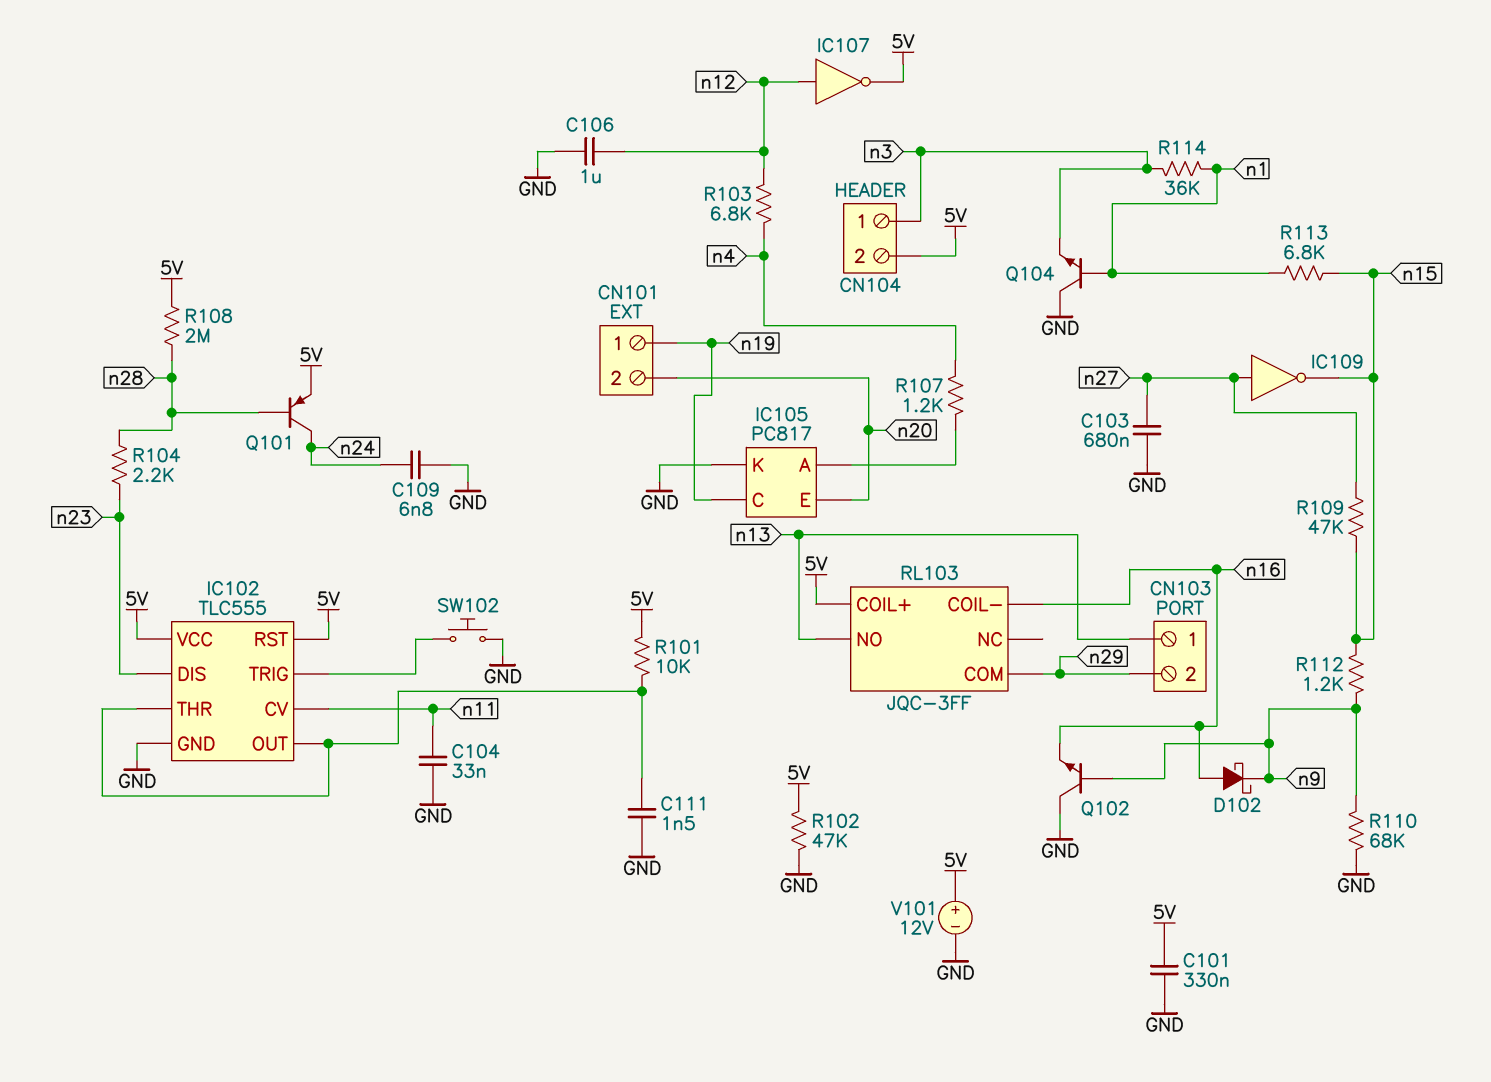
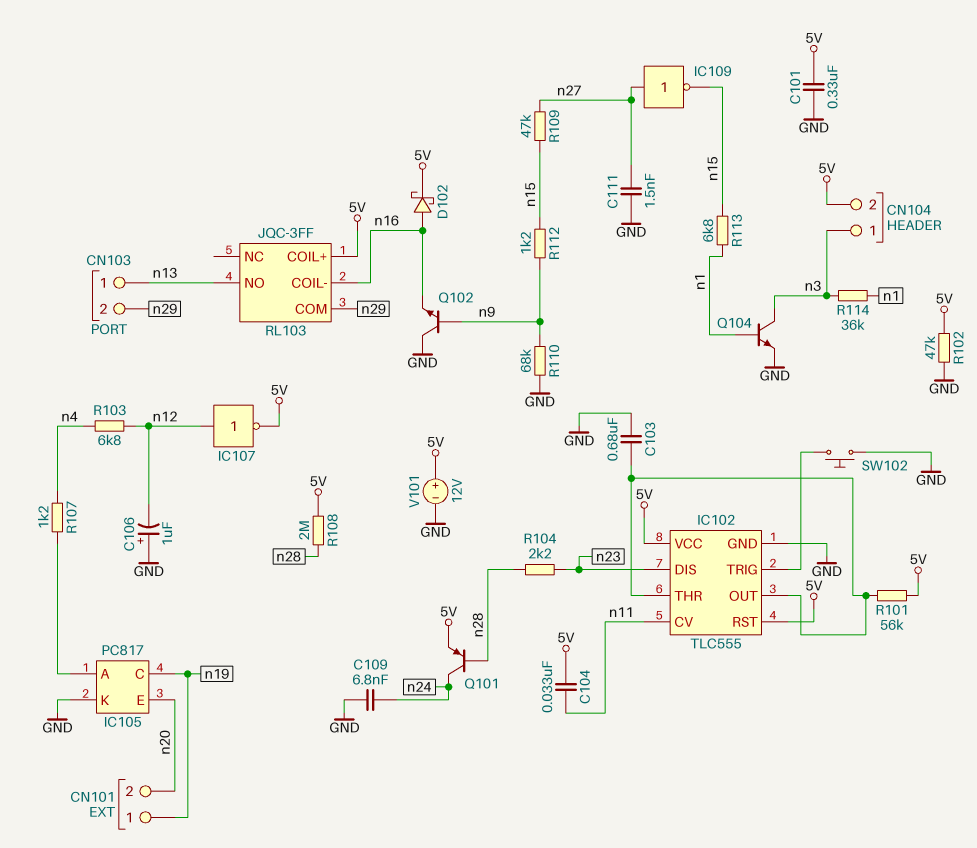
C103: 680nF (GND, n27) -> 680nF (GND, IC102/OUT)
C104: 33nF (GND, n11) -> 33nF (5V, n11)
C106: 1uF (GND, n12) -> 1uF (plus GND, minus n12)
C111: 1.5nF (GND, IC102/OUT) -> 1.5nF (GND, n27)
D102: schottky (A n16, K n9) -> schottky (A n16, K 5V)
Q104: NPN (B n1, C GND, E n3) -> NPN (B n1, C n3, E GND)
R101: 10k (5V, IC102/OUT) -> 56k (5V, IC102/OUT)

